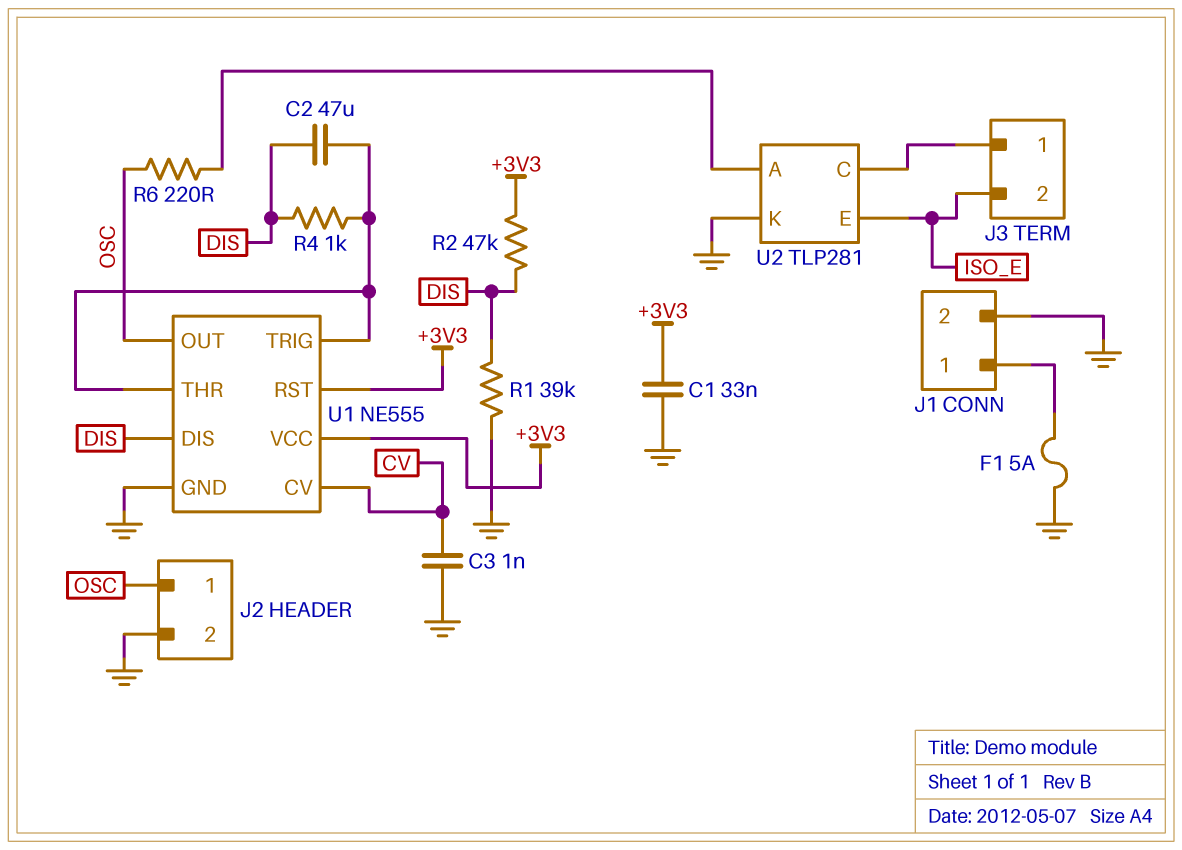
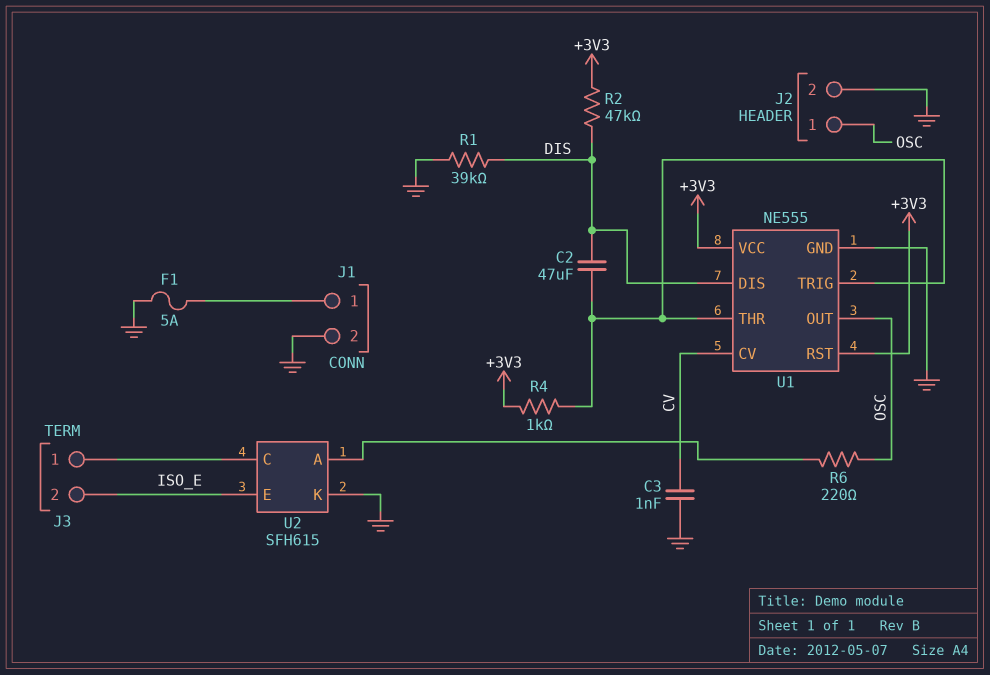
C1: 33nF (+3V3, GND) -> none
R4: 1k (DIS, U1/THR) -> 1k (+3V3, U1/THR)
U2: TLP281 -> SFH615

